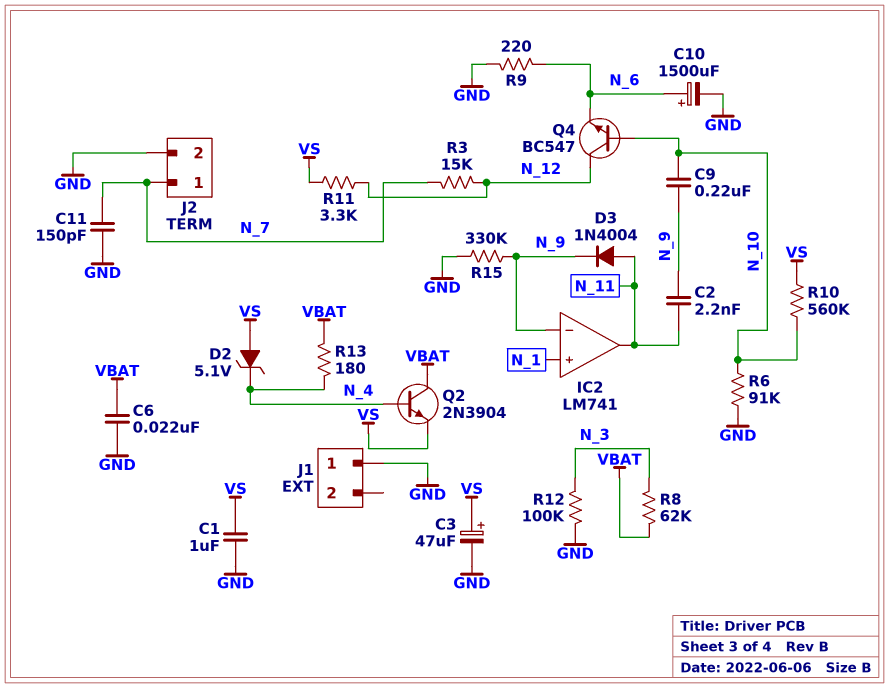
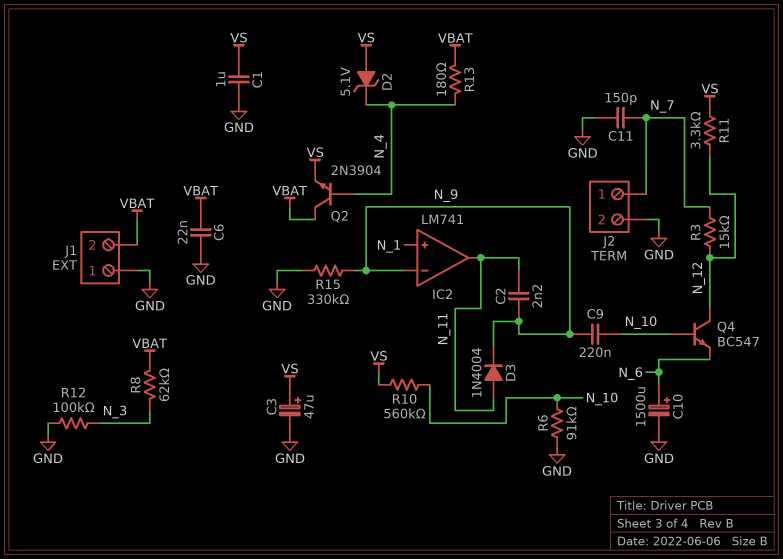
J1 pin 2: none -> VBAT
R9: 220 (GND, N_6) -> none

